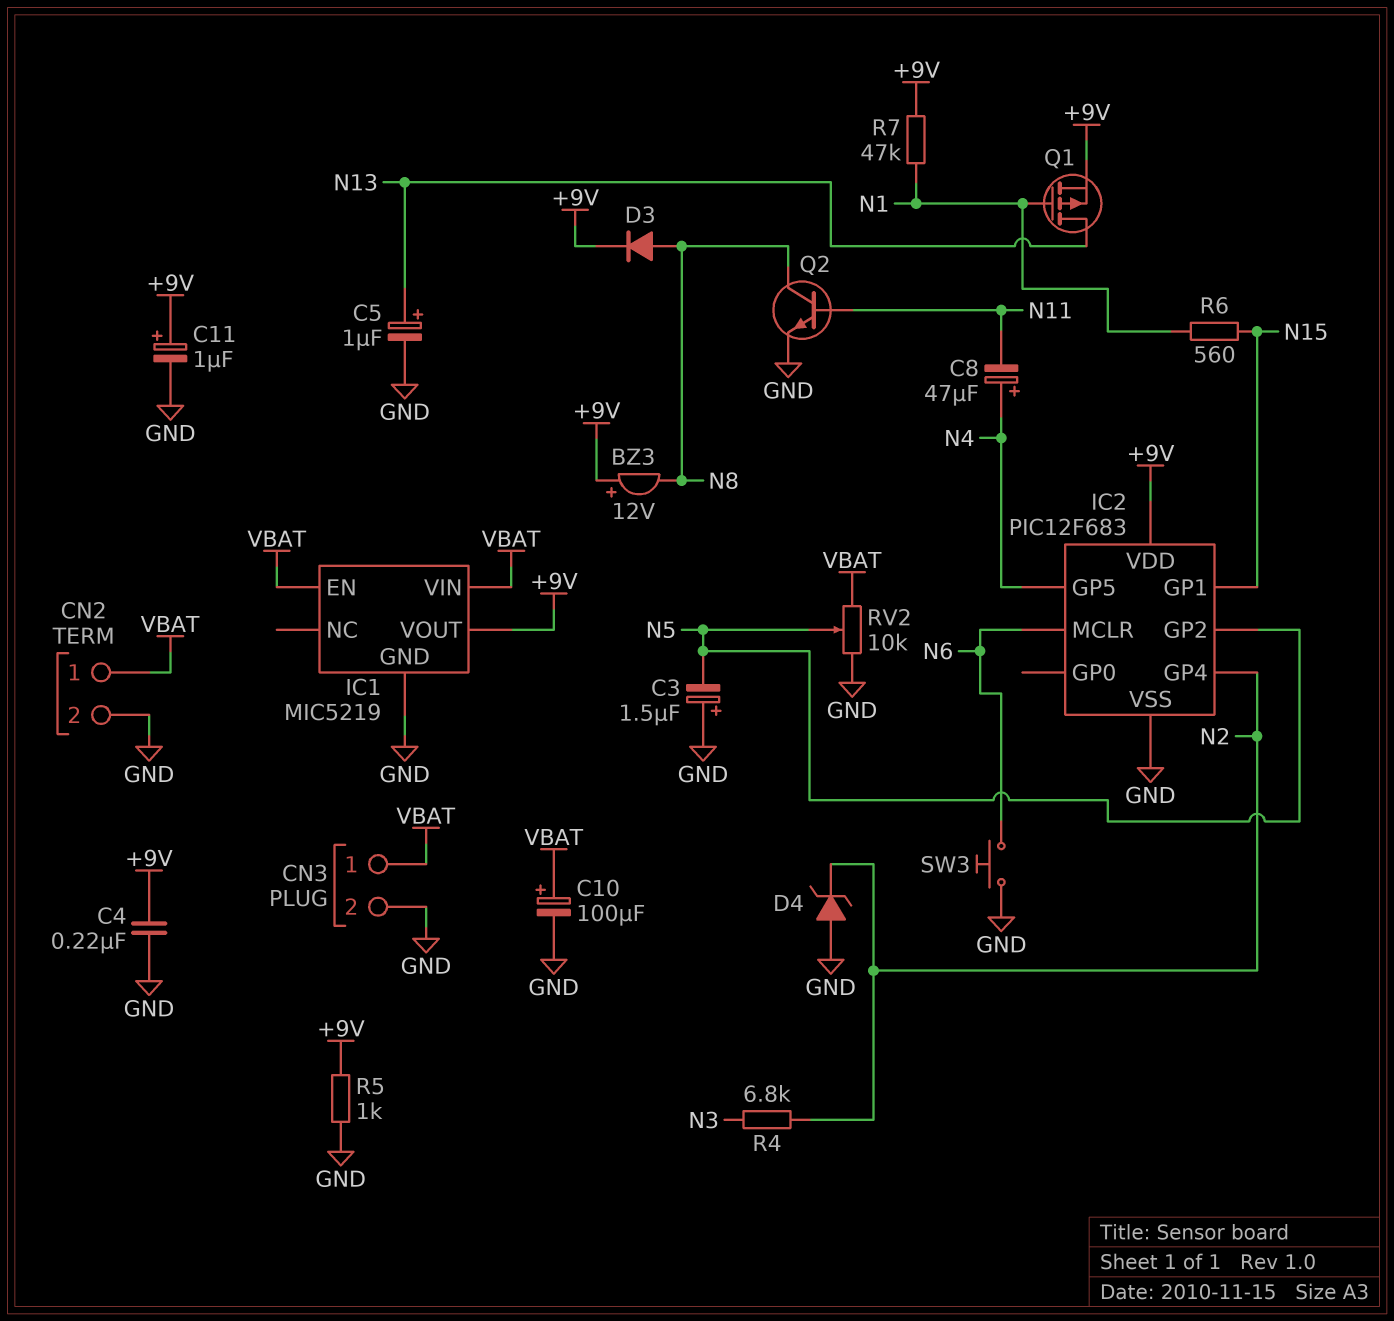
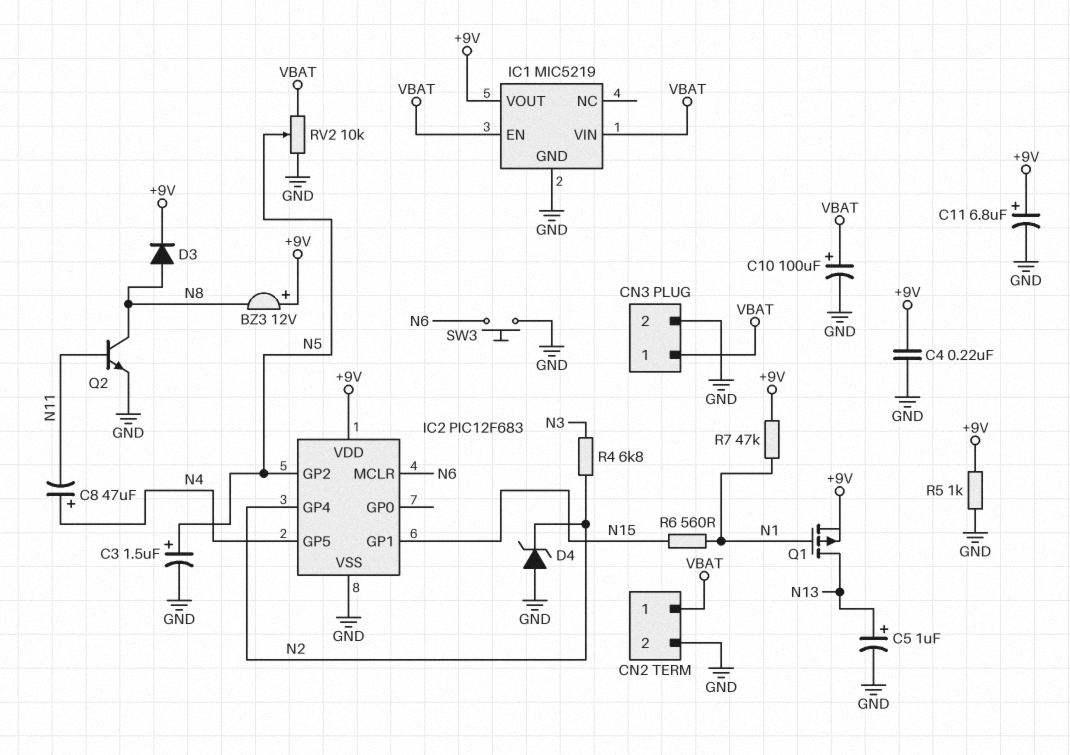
C3: 1.5uF (plus GND, minus N5) -> 1.5uF (plus N5, minus GND)
C11: 1uF (plus +9V, minus GND) -> 6.8uF (plus +9V, minus GND)

